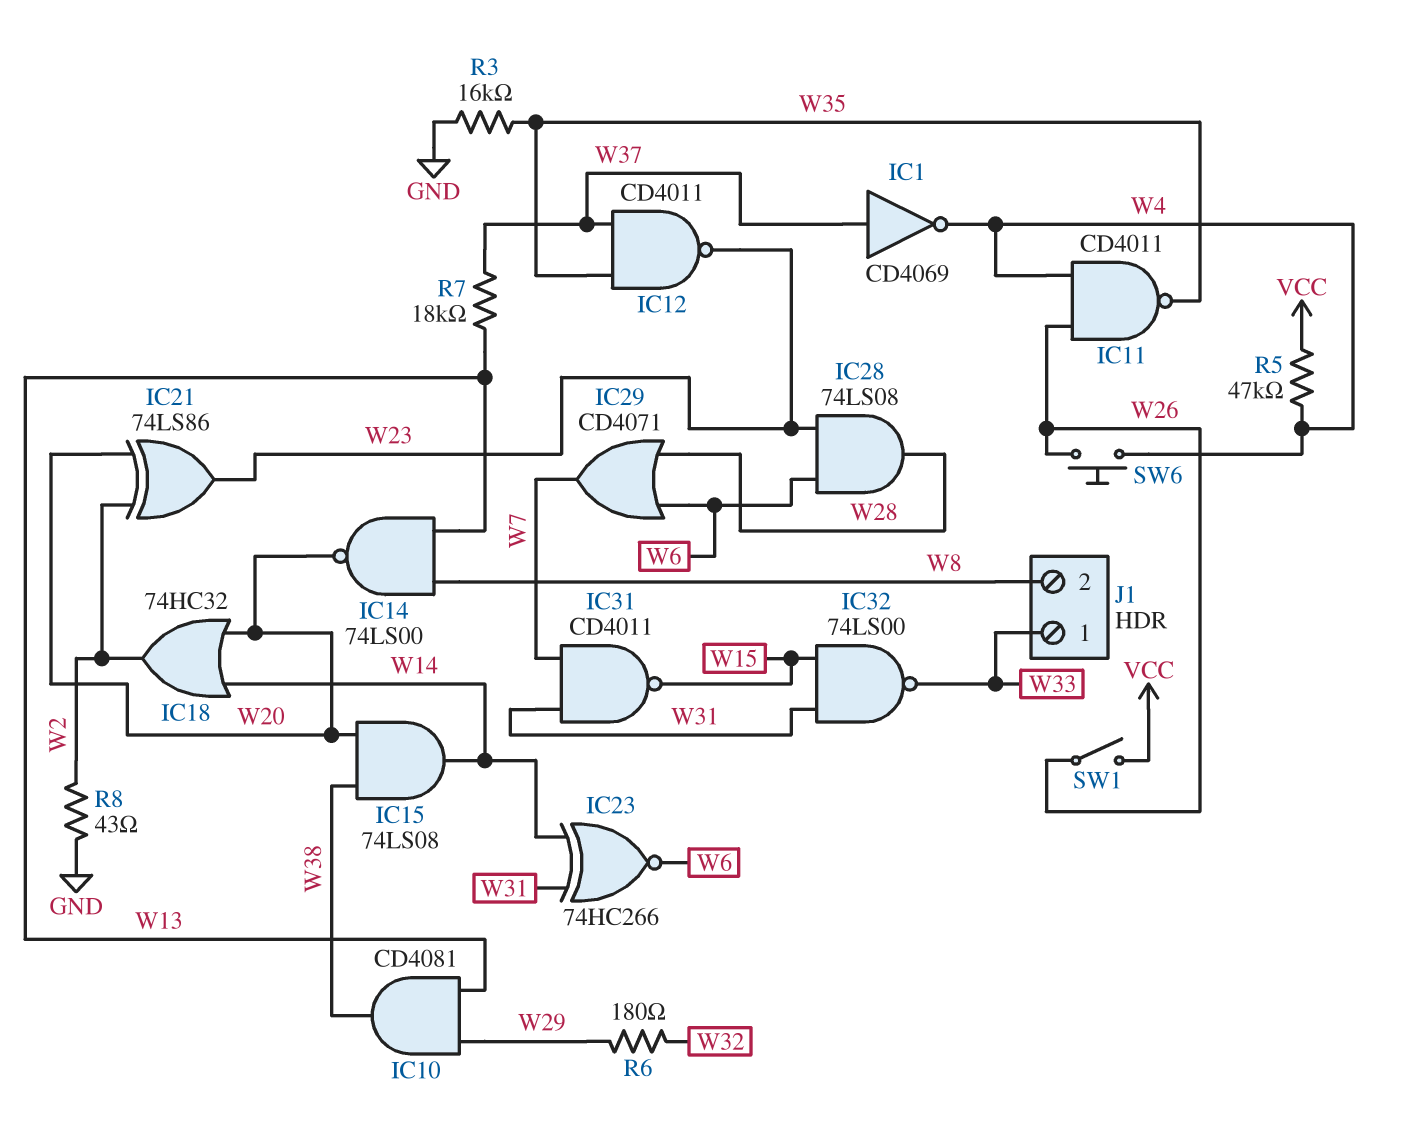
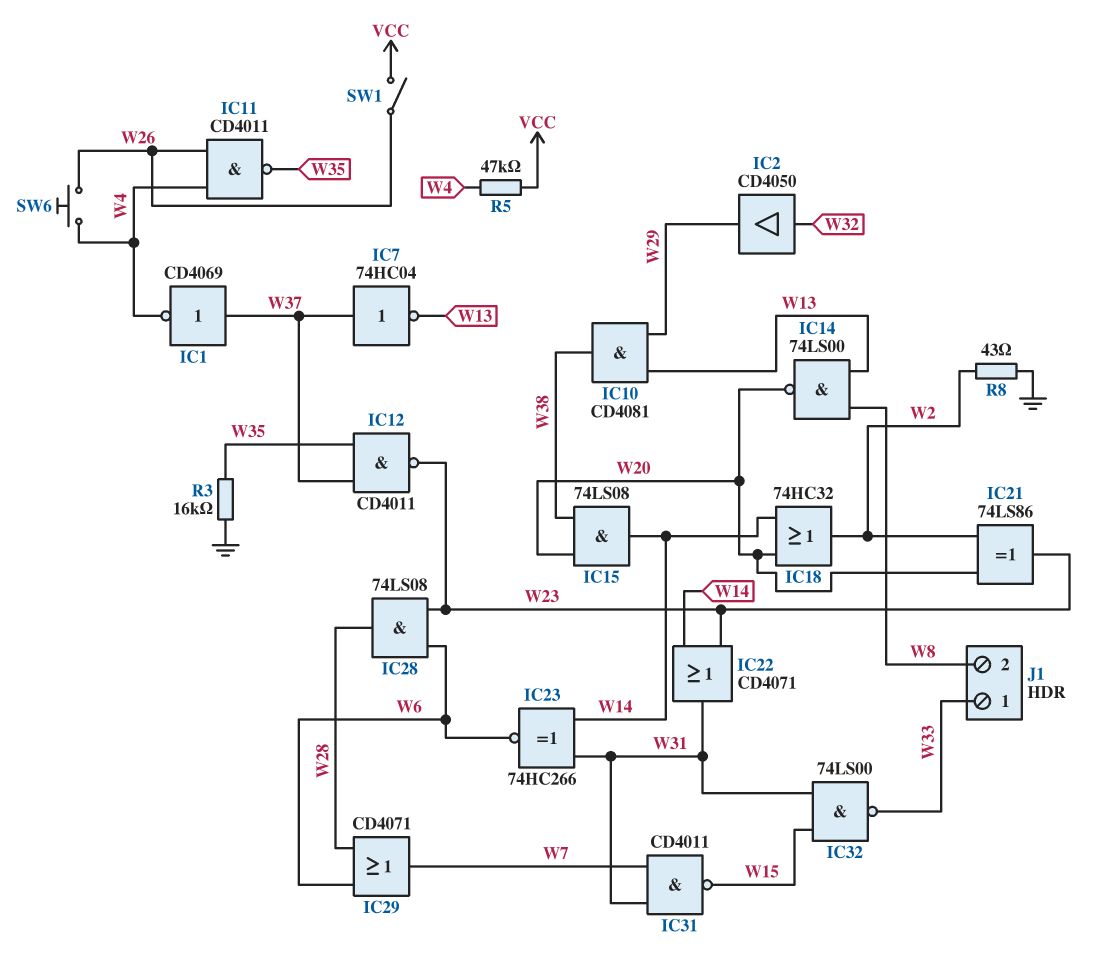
IC2: none -> buffer CD4050 (in W32, out W29)
IC7: none -> NOT 74HC04 (in W37, out W13)
IC22: none -> OR CD4071 (in W14, in W23, out W31)
R6: 180 (W29, W32) -> none
R7: 18k (W13, W37) -> none

